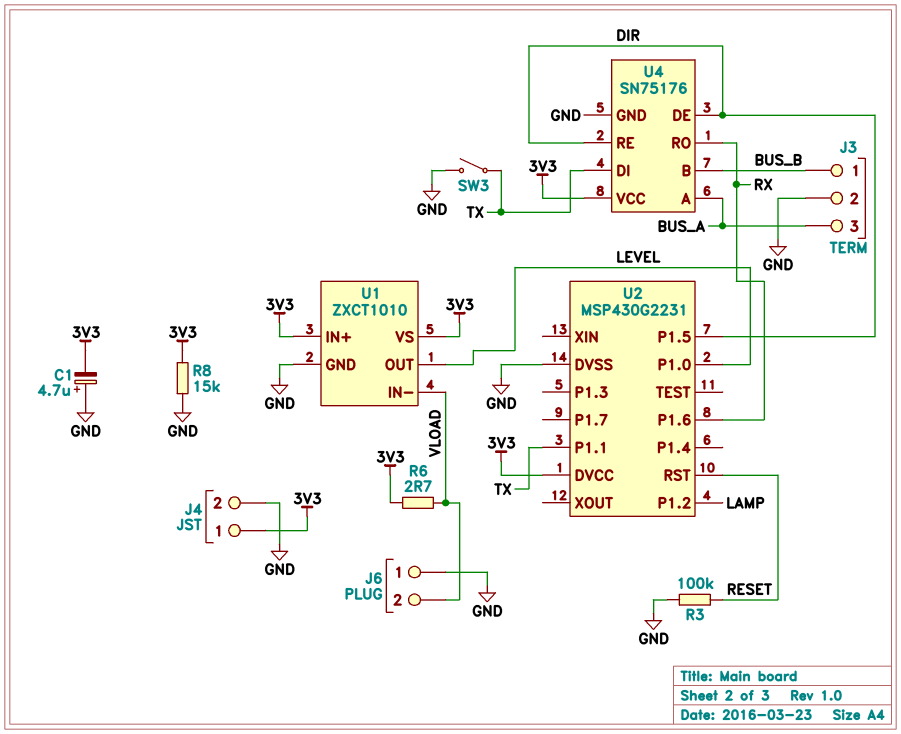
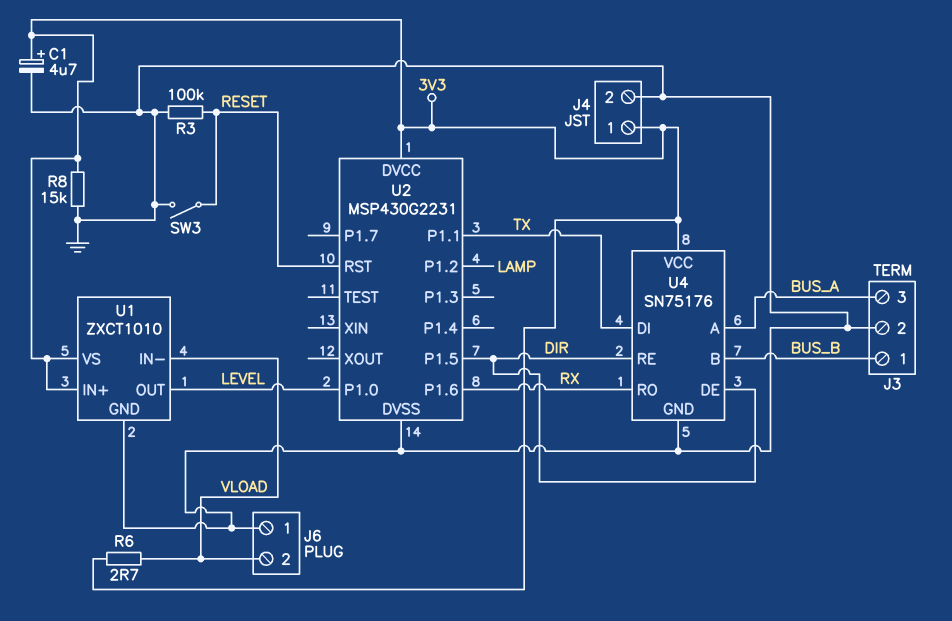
C1: 4.7uF (plus GND, minus 3V3) -> 4.7uF (plus 3V3, minus GND)
SW3: switch (GND, TX) -> switch (GND, RESET)

